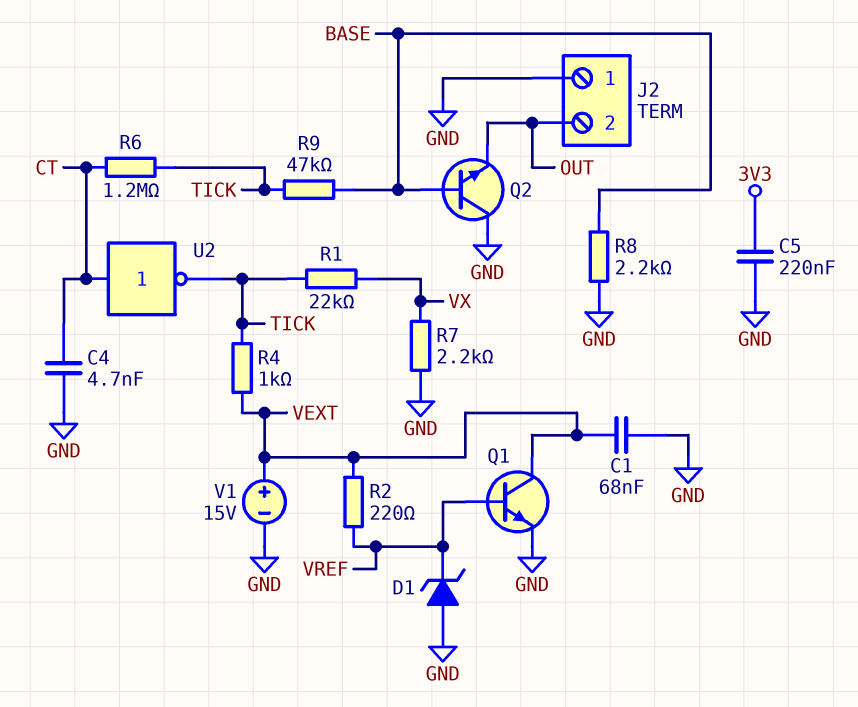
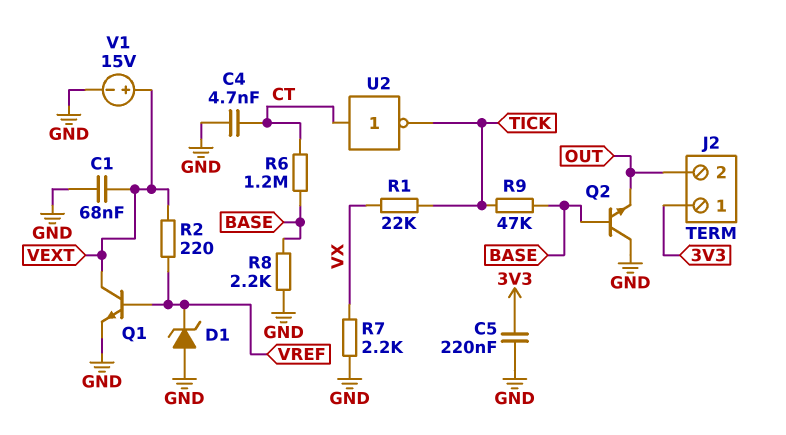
J2 pin 1: GND -> 3V3
R4: 1k (TICK, VEXT) -> none
R6: 1.2M (CT, TICK) -> 1.2M (BASE, CT)

